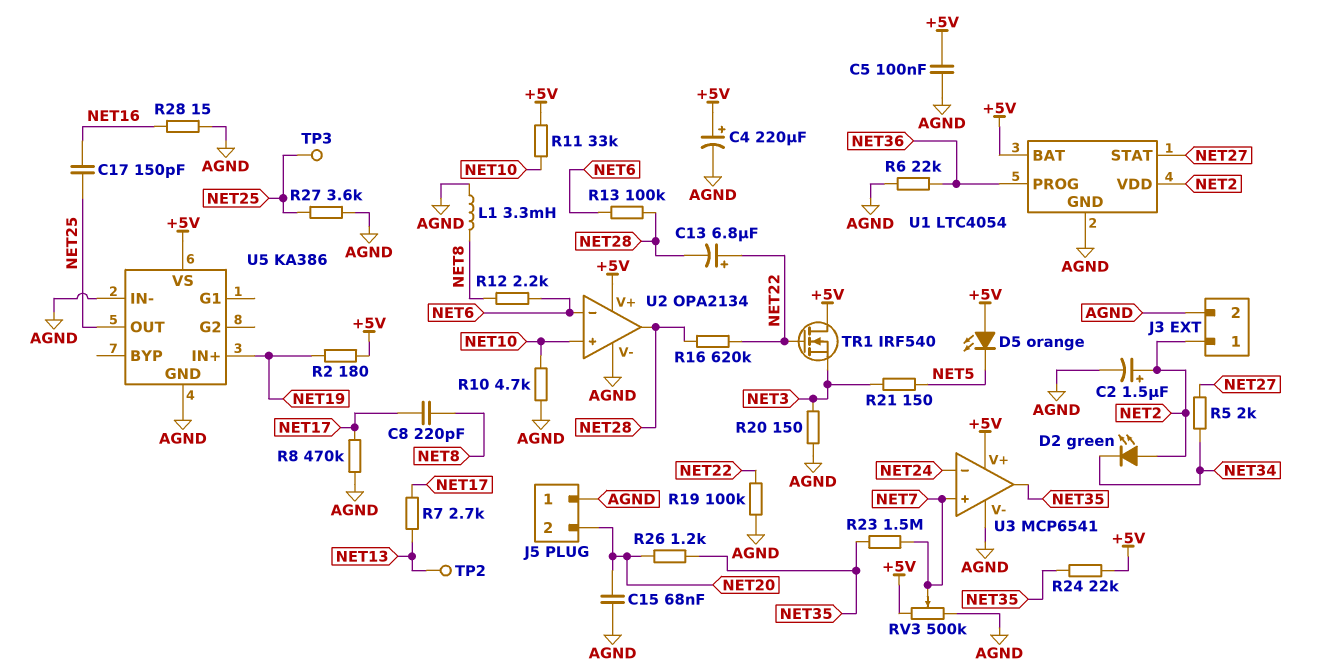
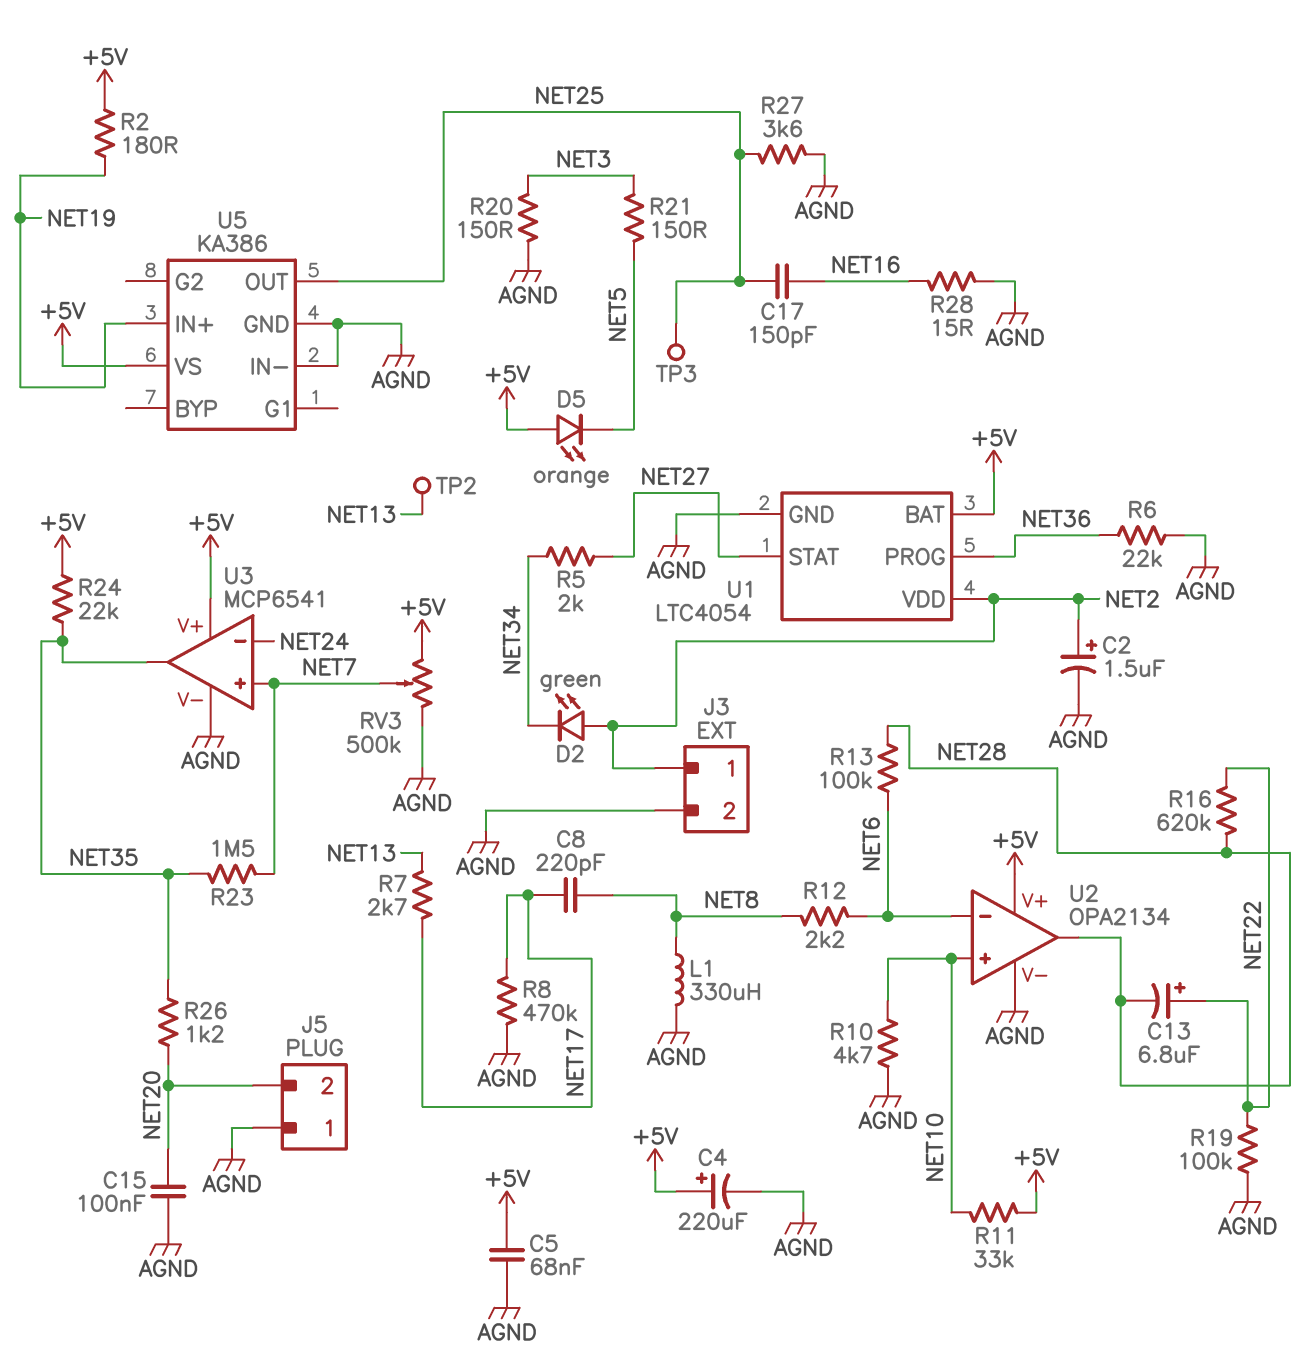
C5: 100nF (+5V, AGND) -> 68nF (+5V, AGND)
C15: 68nF (AGND, NET20) -> 100nF (AGND, NET20)
L1: 3.3mH (AGND, NET8) -> 330uH (AGND, NET8)
TR1: NMOS IRF540 (G NET22, D +5V, S NET3) -> none

